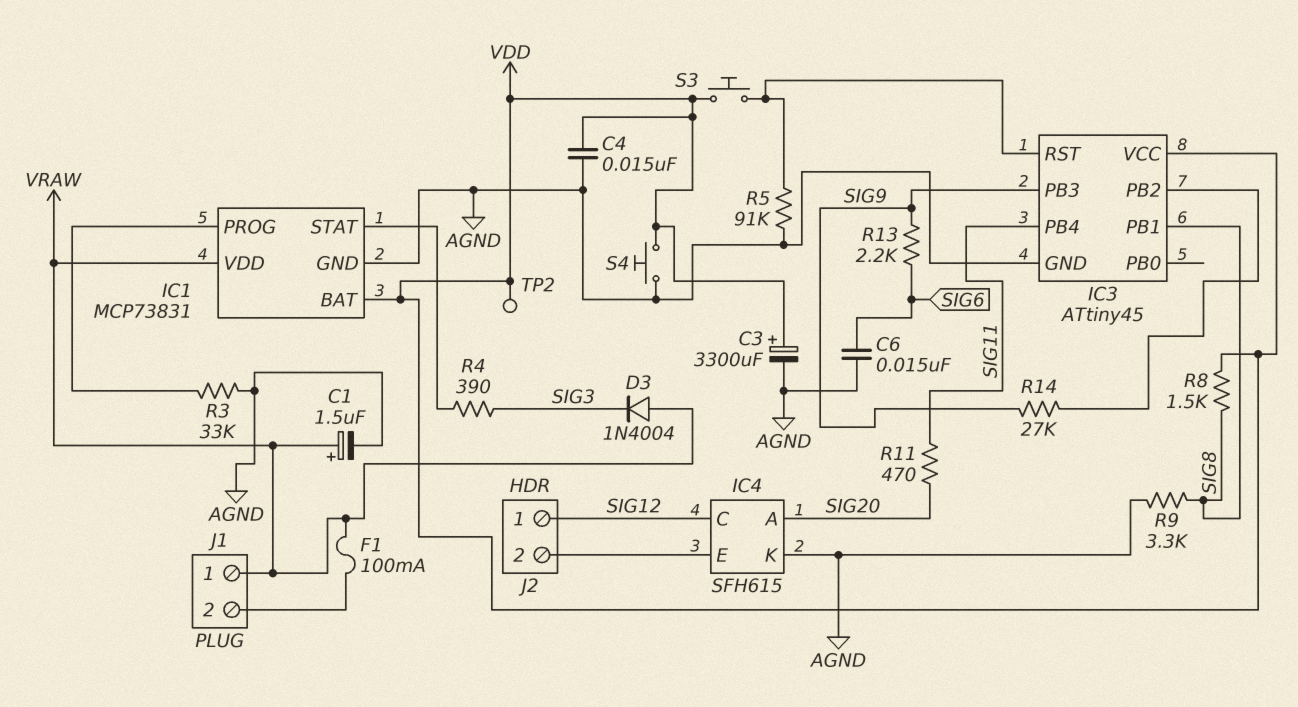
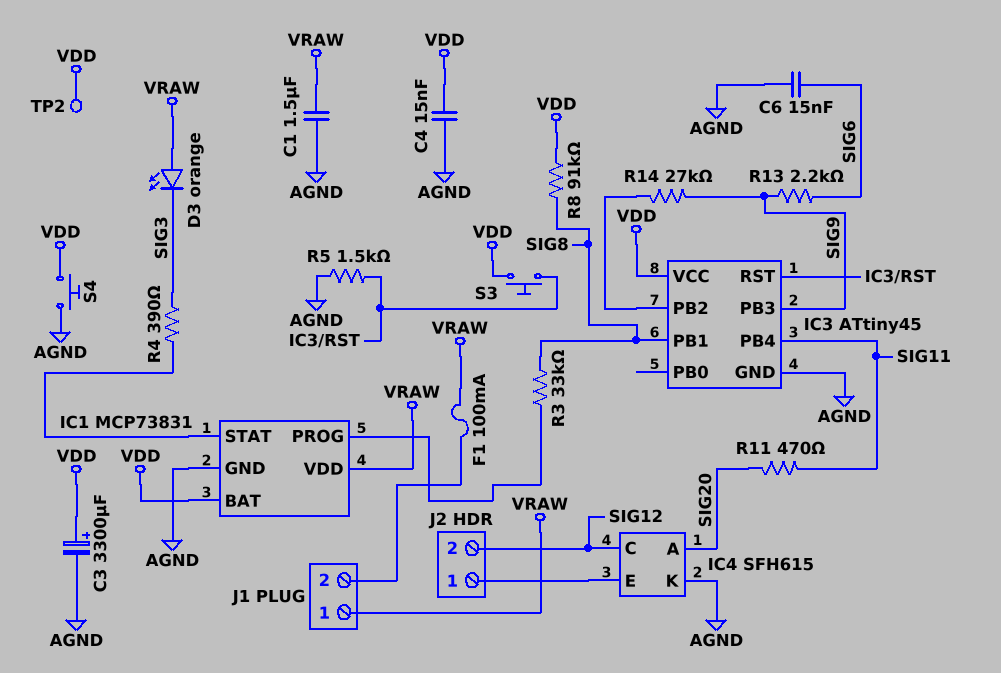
C1: 1.5uF (plus VRAW, minus AGND) -> 1.5uF (AGND, VRAW)
D3: diode 1N4004 (A VRAW, K SIG3) -> LED orange (A VRAW, K SIG3)
J2 pin 1: SIG12 -> IC4/E
J2 pin 2: IC4/E -> SIG12
R3: 33k (AGND, IC1/PROG) -> 33k (IC1/PROG, SIG8)
R5: 91k (AGND, IC3/RST) -> 1.5k (AGND, IC3/RST)
R8: 1.5k (SIG8, VDD) -> 91k (SIG8, VDD)
R9: 3.3k (AGND, SIG8) -> none

